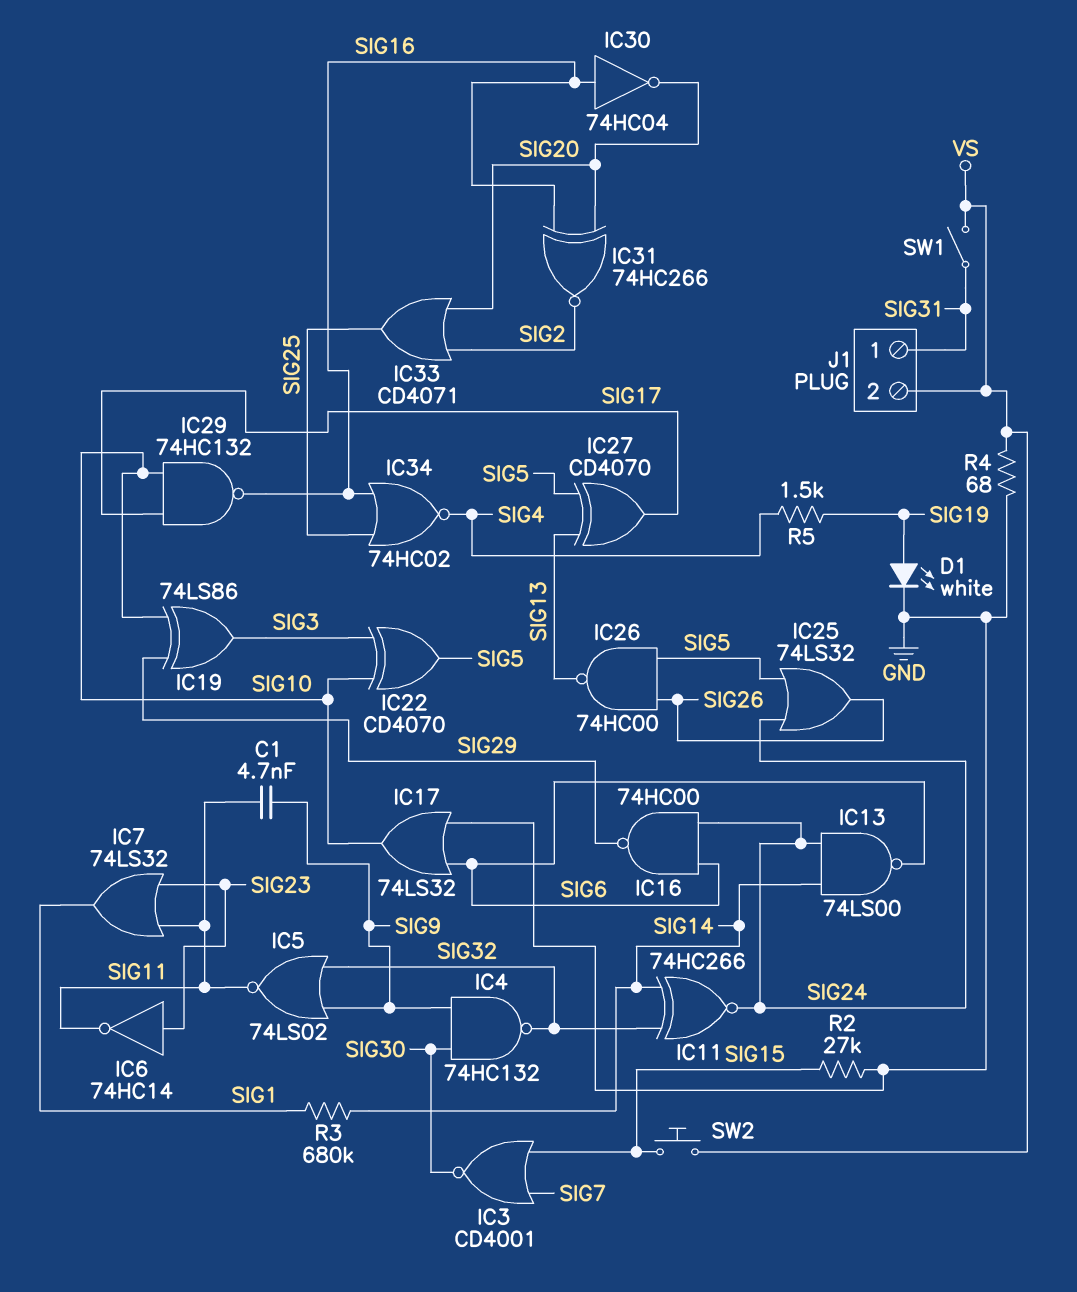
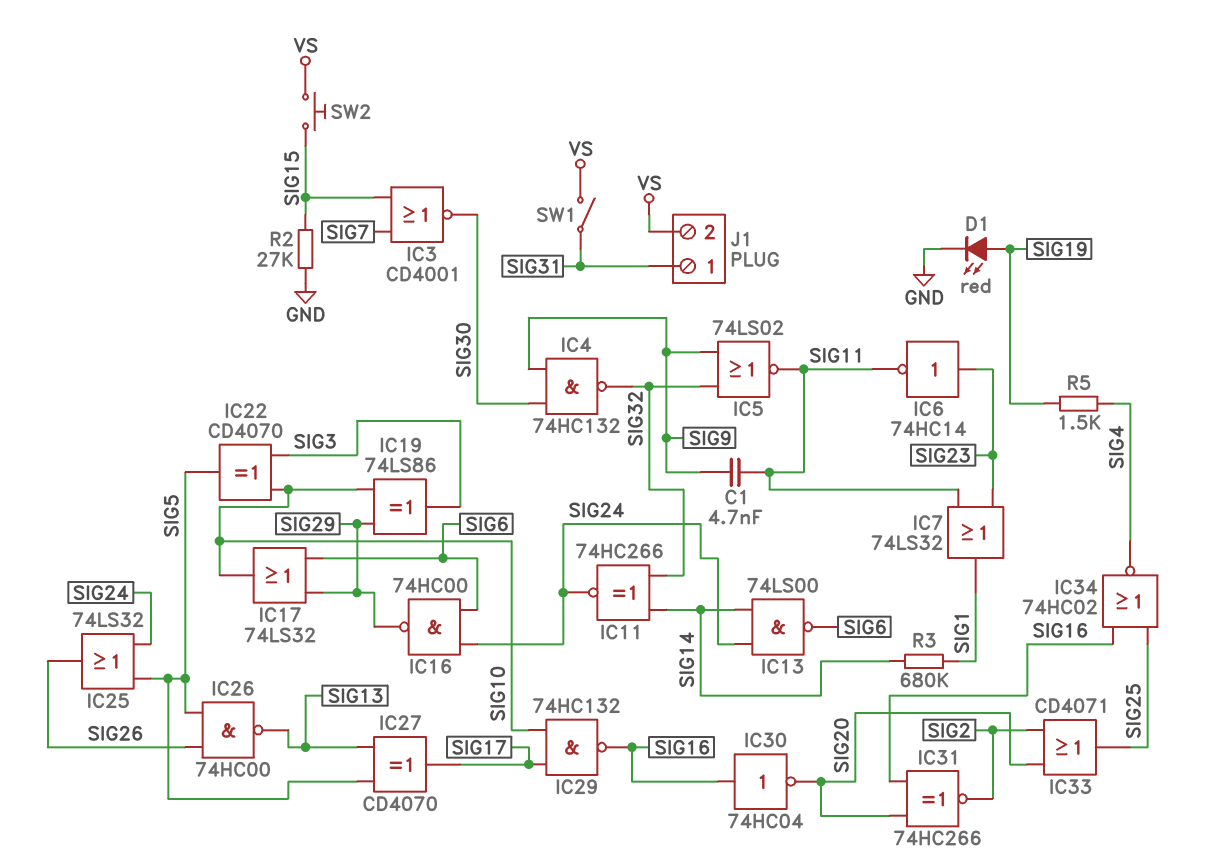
D1: LED white (A SIG19, K GND) -> LED red (A SIG19, K GND)
IC17: OR 74LS32 (in GND, in SIG6, out SIG10) -> OR 74LS32 (in SIG6, in SIG29, out SIG10)
R4: 68 (GND, VS) -> none

